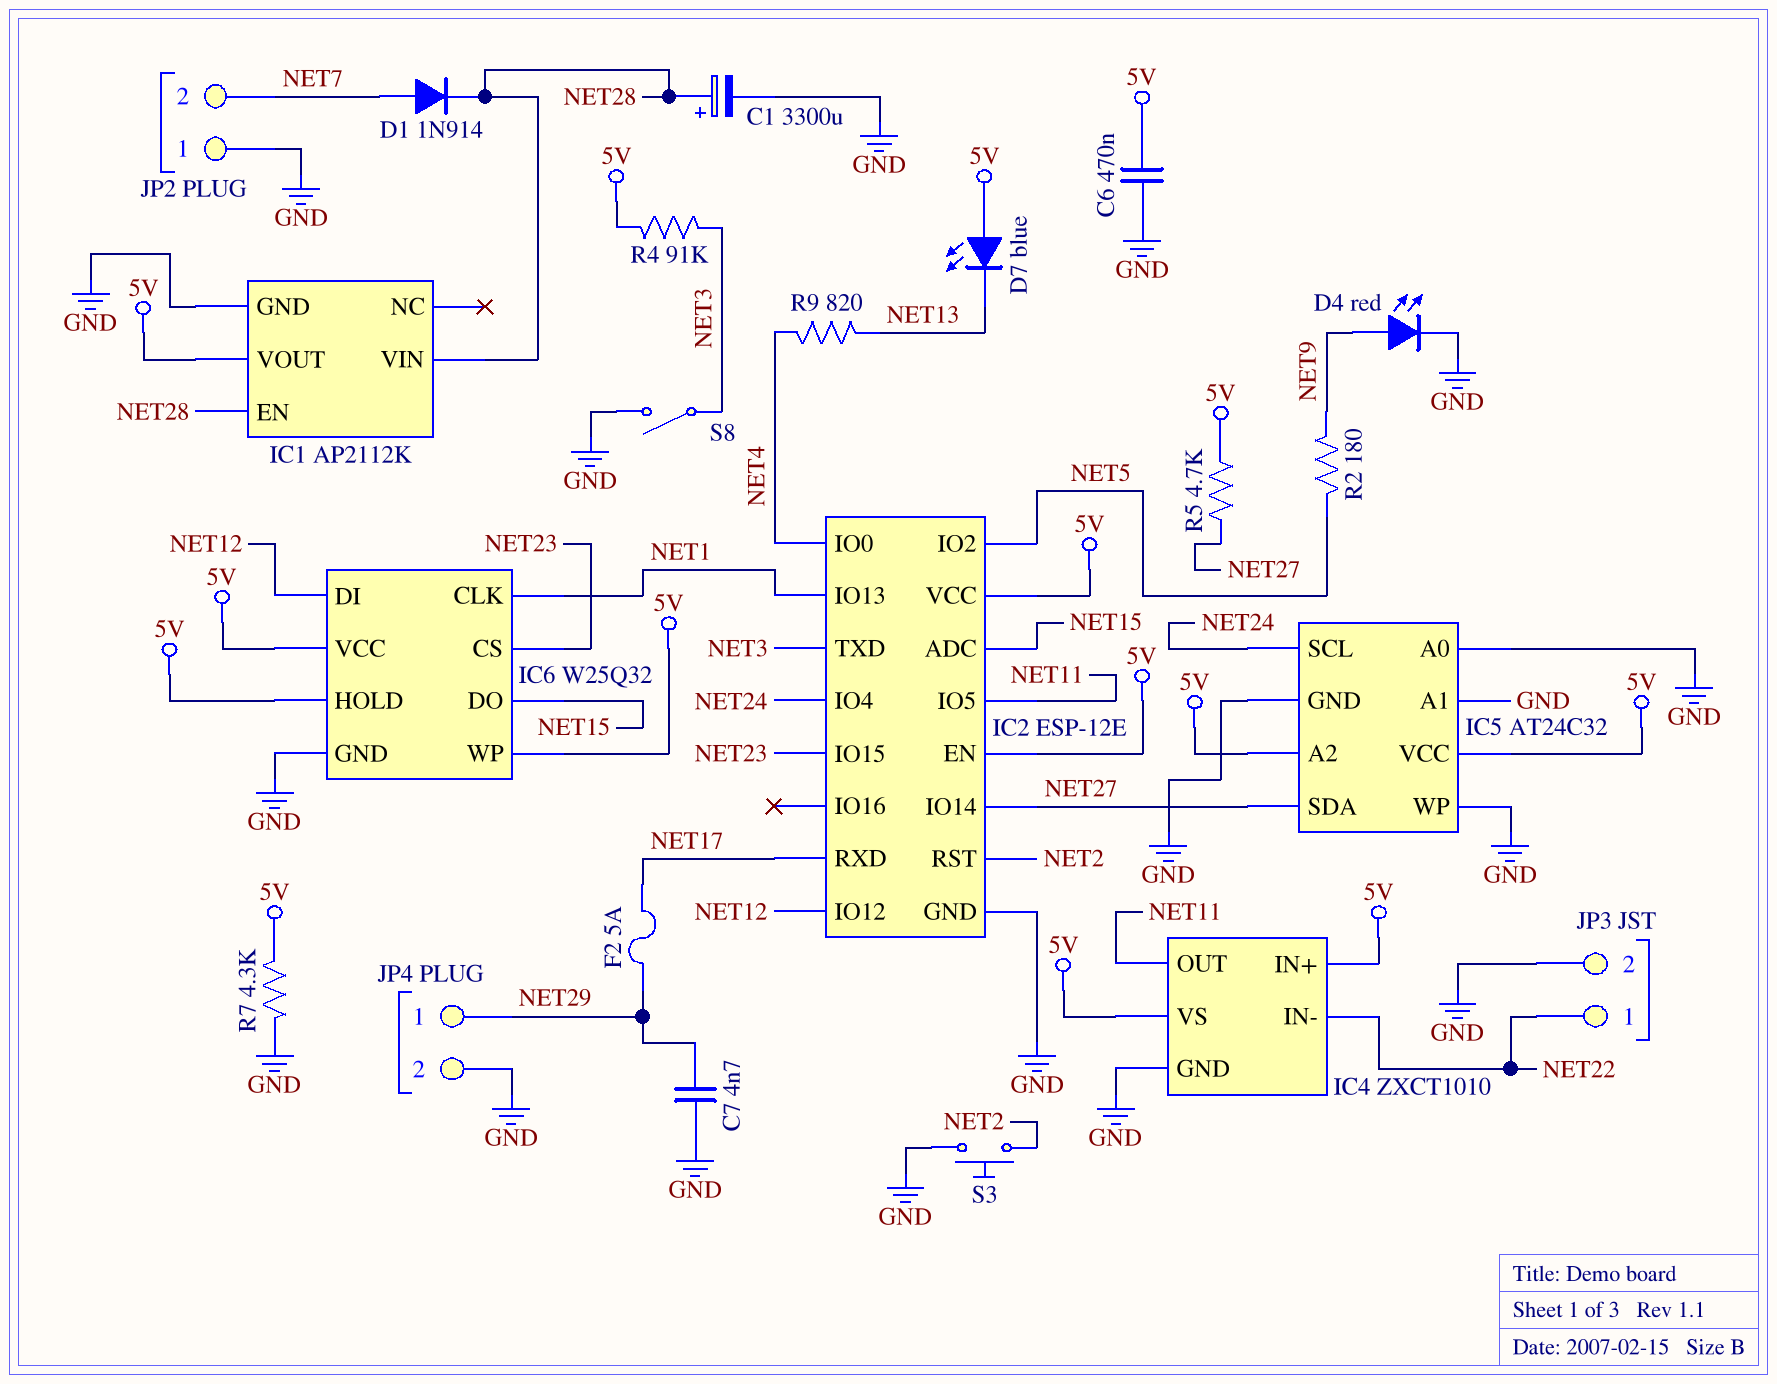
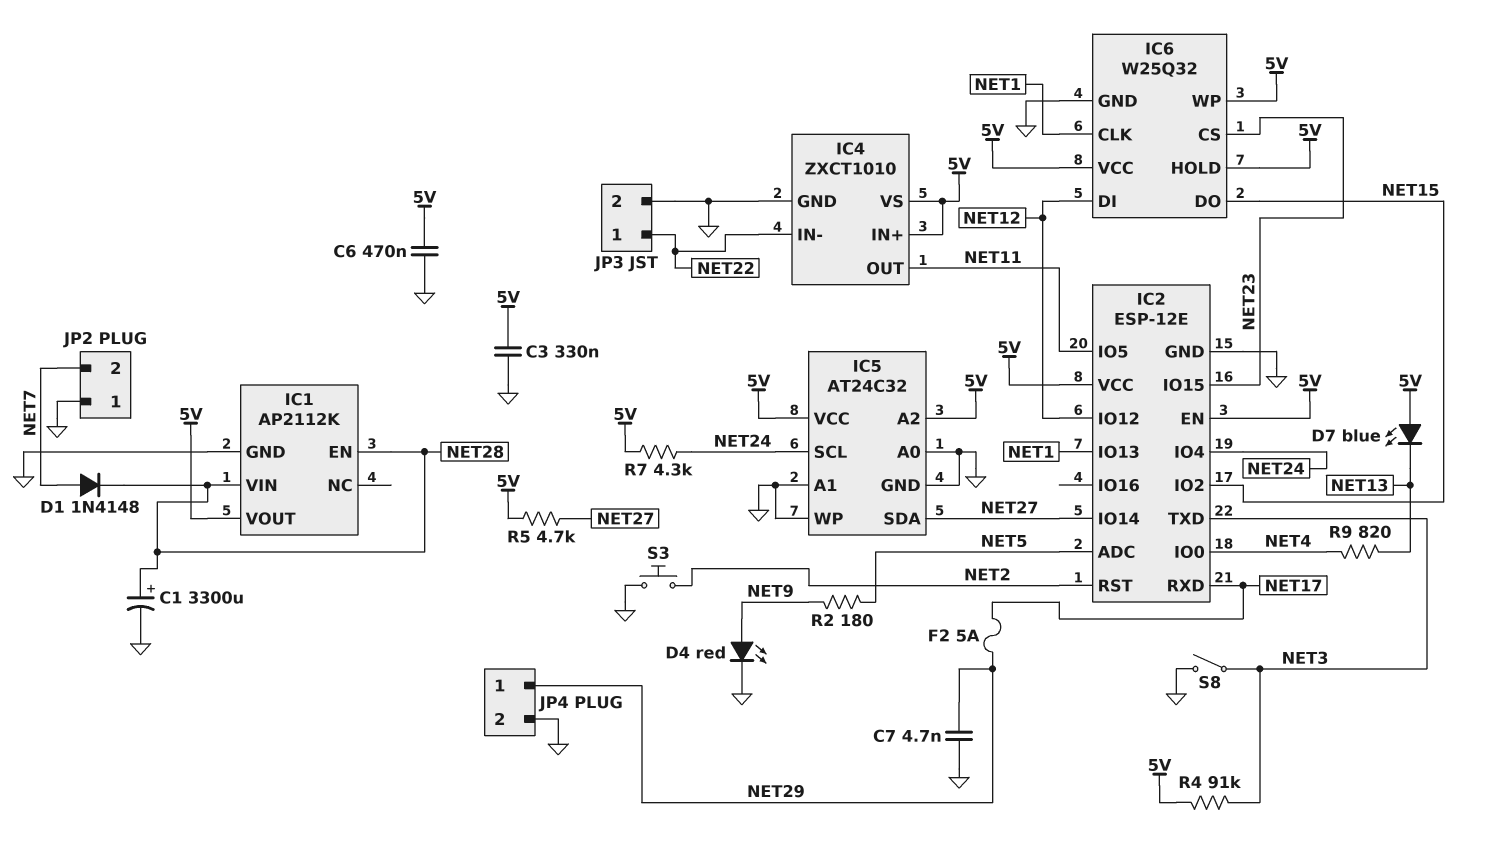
C3: none -> 330nF (5V, GND)
D1: diode 1N914 (A NET7, K NET28) -> diode 1N4148 (A NET7, K NET28)
IC2 pin ADC: NET15 -> NET5
IC2 pin IO2: NET5 -> NET15
R7: 4.3k (5V, GND) -> 4.3k (5V, NET24)

